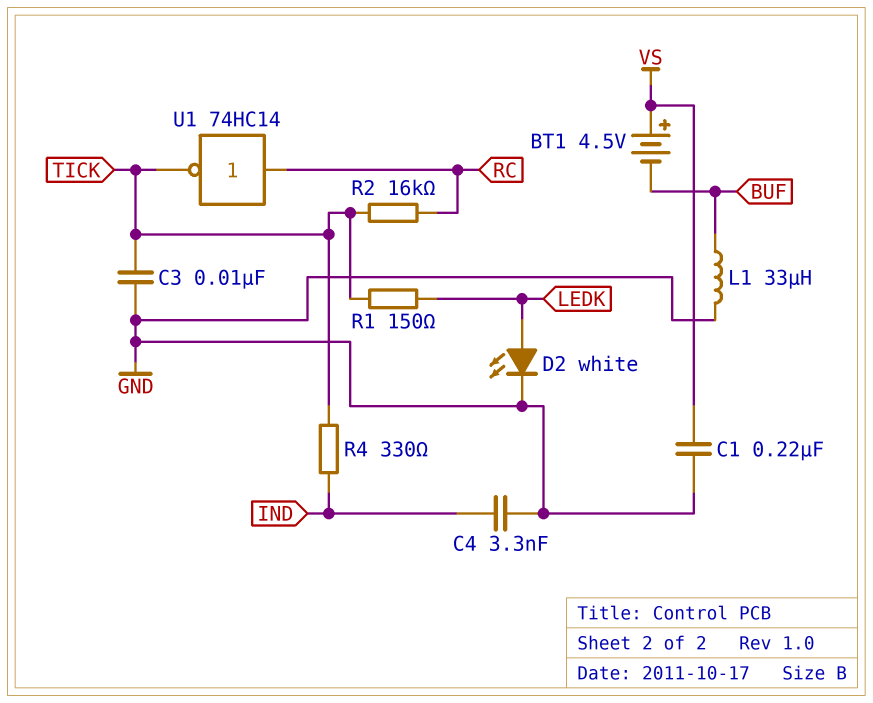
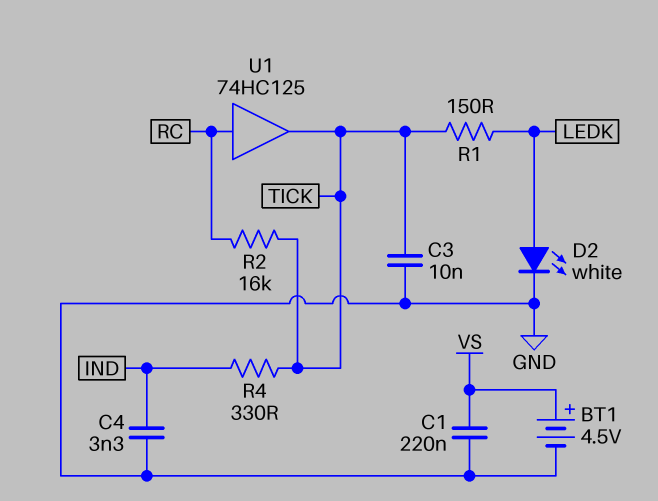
BT1: 4.5V (plus VS, minus BUF) -> 4.5V (plus VS, minus GND)
L1: 33uH (BUF, GND) -> none
U1: NOT 74HC14 (in RC, out TICK) -> buffer 74HC125 (in RC, out TICK)

